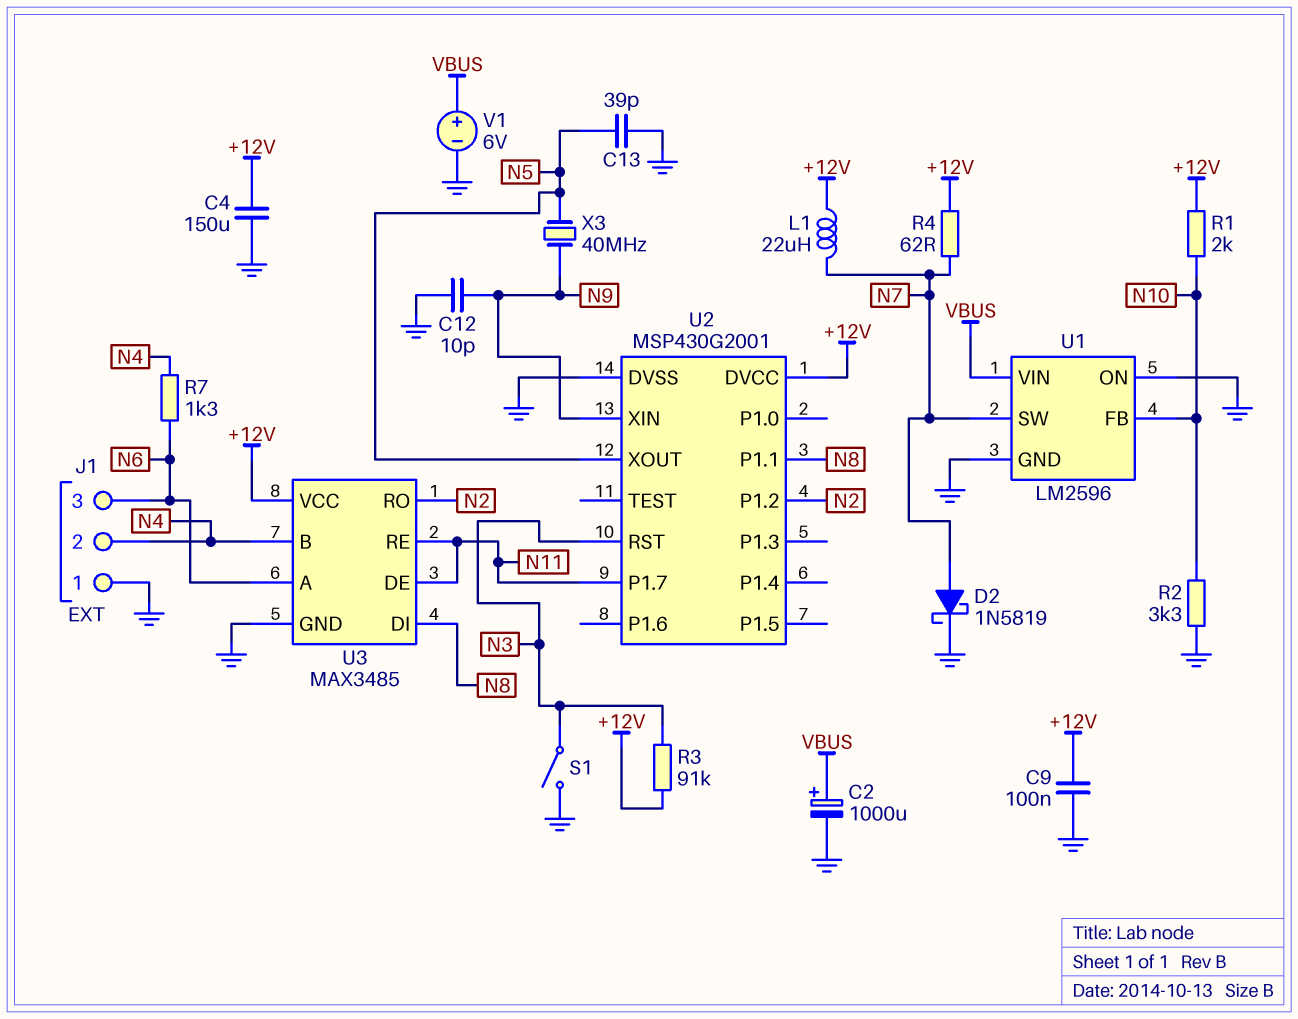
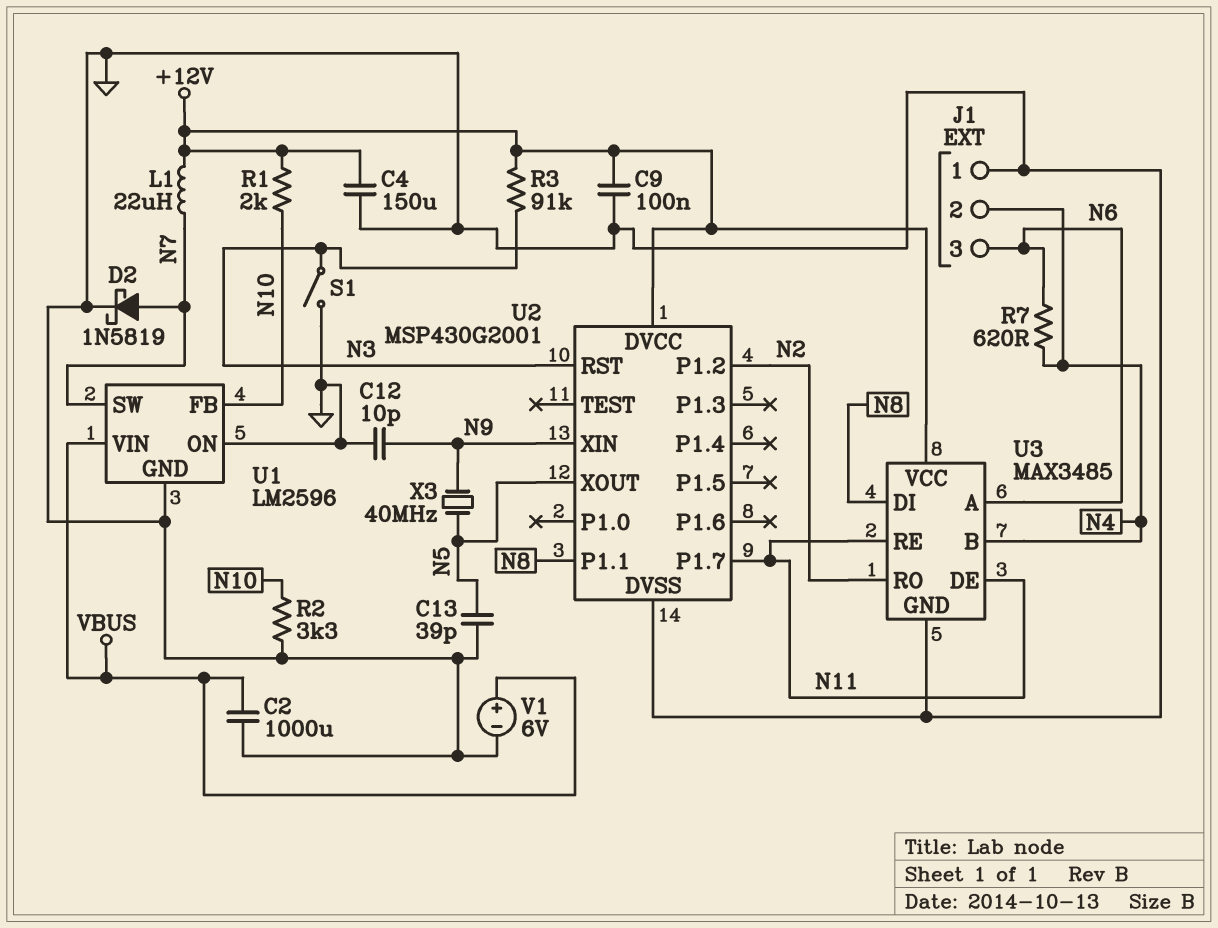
C2: 1000uF (plus VBUS, minus GND) -> 1000uF (GND, VBUS)
R4: 62 (+12V, N7) -> none
R7: 1.3k (N4, N6) -> 620 (N4, N6)

